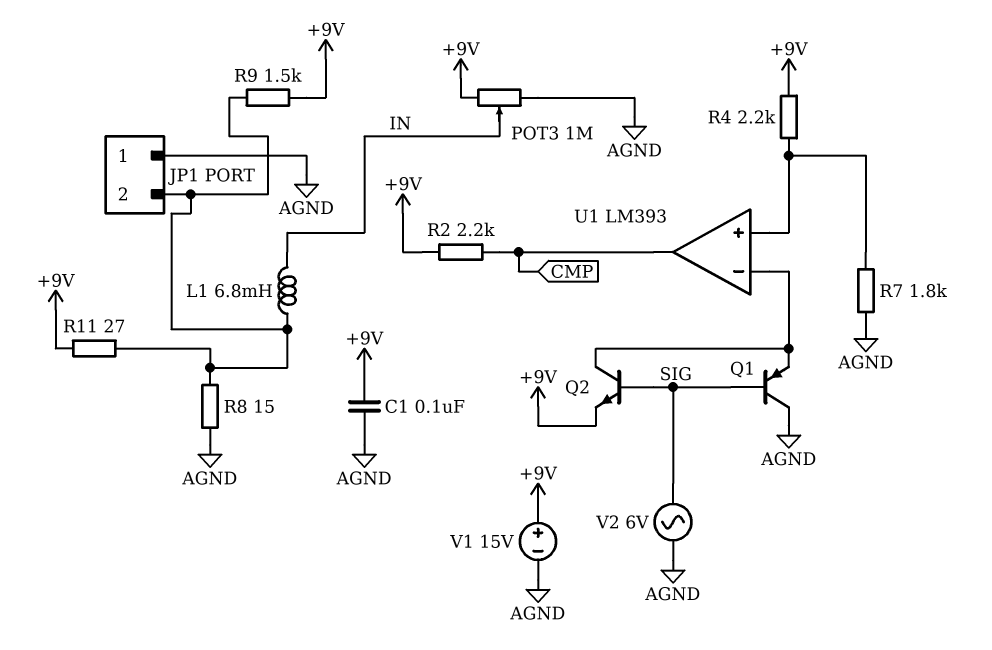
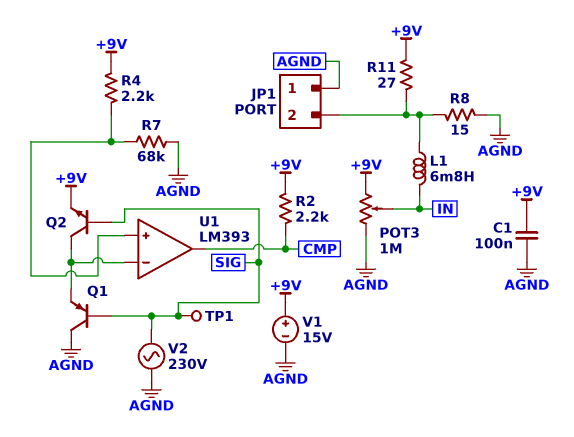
R7: 1.8k (AGND, U1/in+) -> 68k (AGND, U1/in+)
R9: 1.5k (+9V, JP1/2) -> none
TP1: none -> test point (SIG)
V2: AC 6V (AGND, SIG) -> AC 230V (AGND, SIG)

